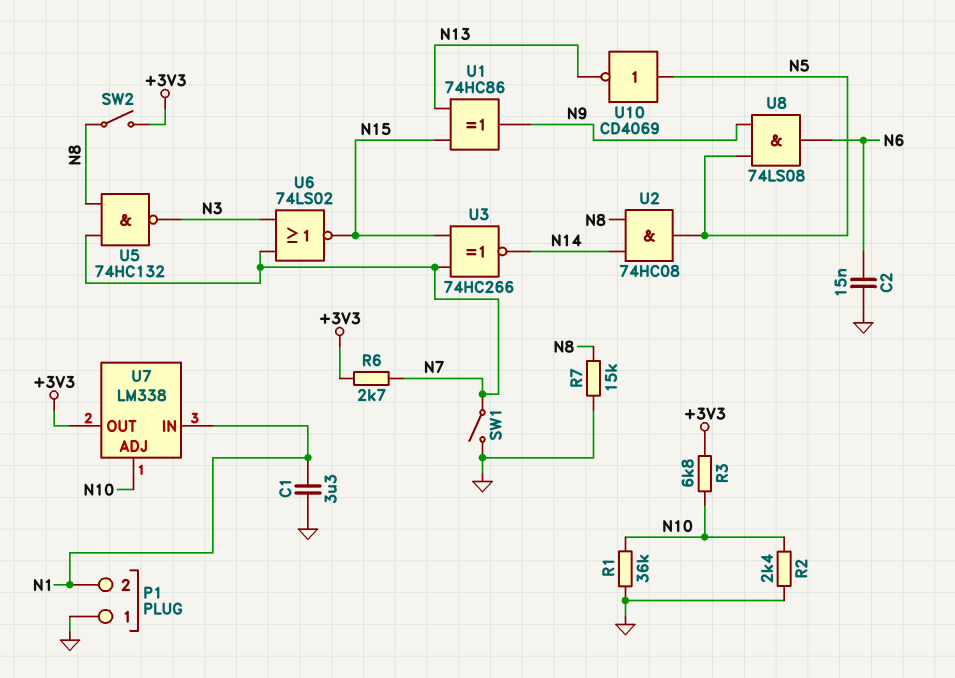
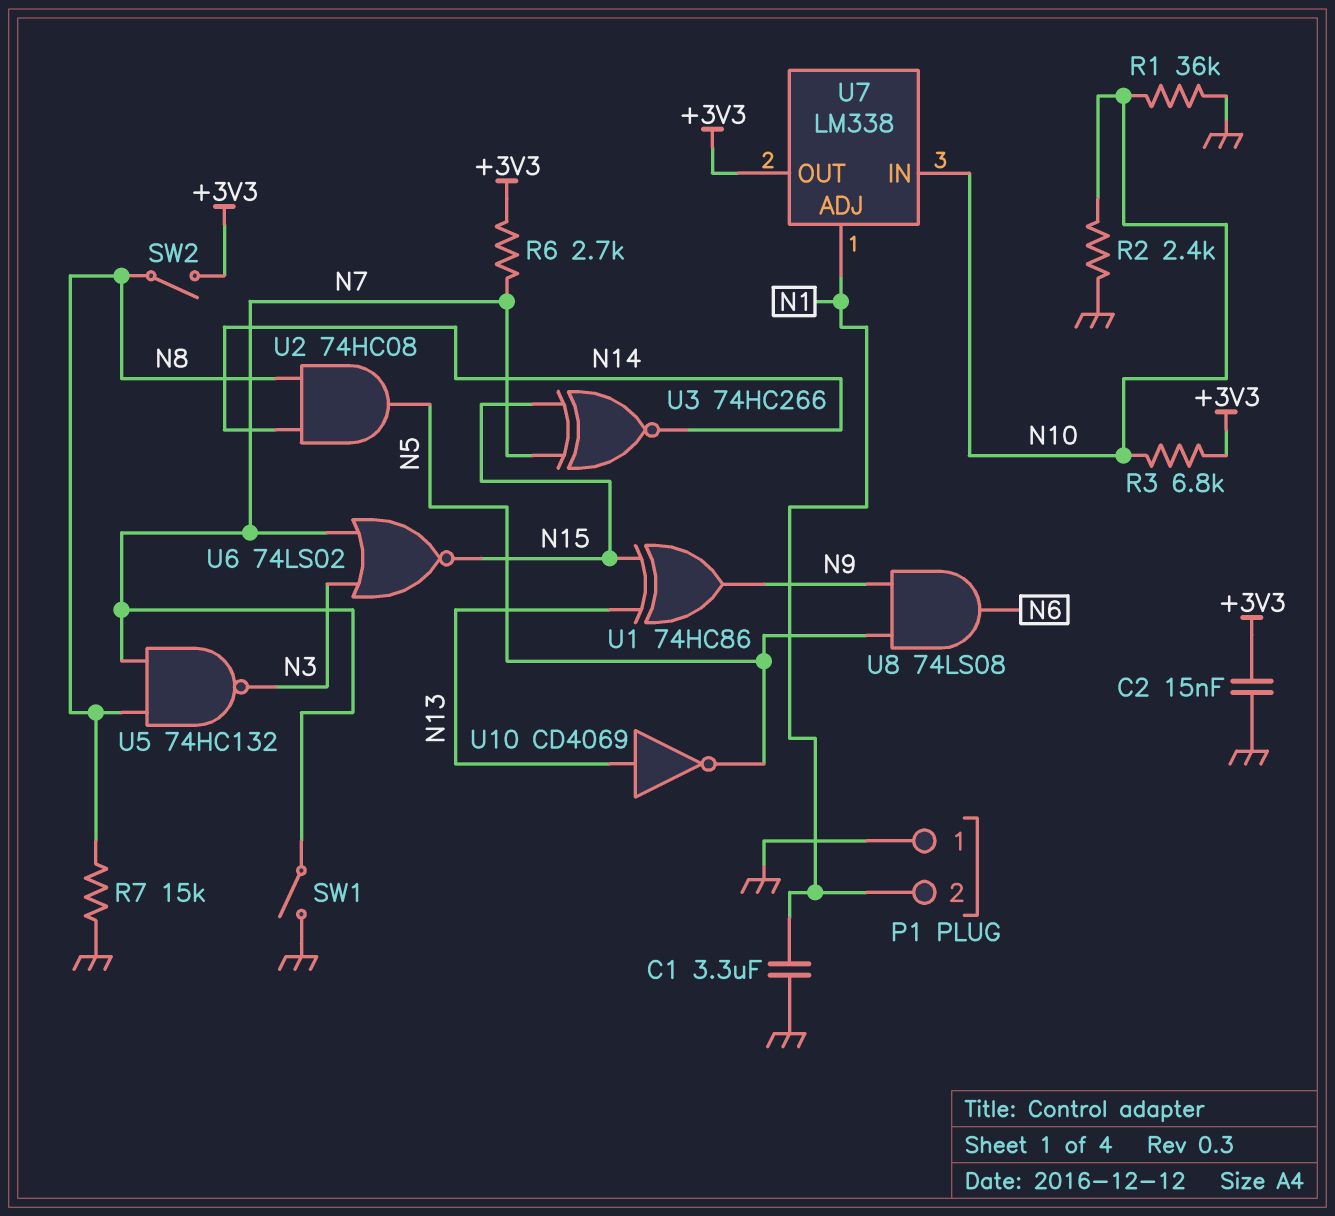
C2: 15nF (GND, N6) -> 15nF (+3V3, GND)
U7 pin ADJ: N10 -> N1
U7 pin IN: N1 -> N10
U10: NOT CD4069 (in N5, out N13) -> NOT CD4069 (in N13, out N5)

